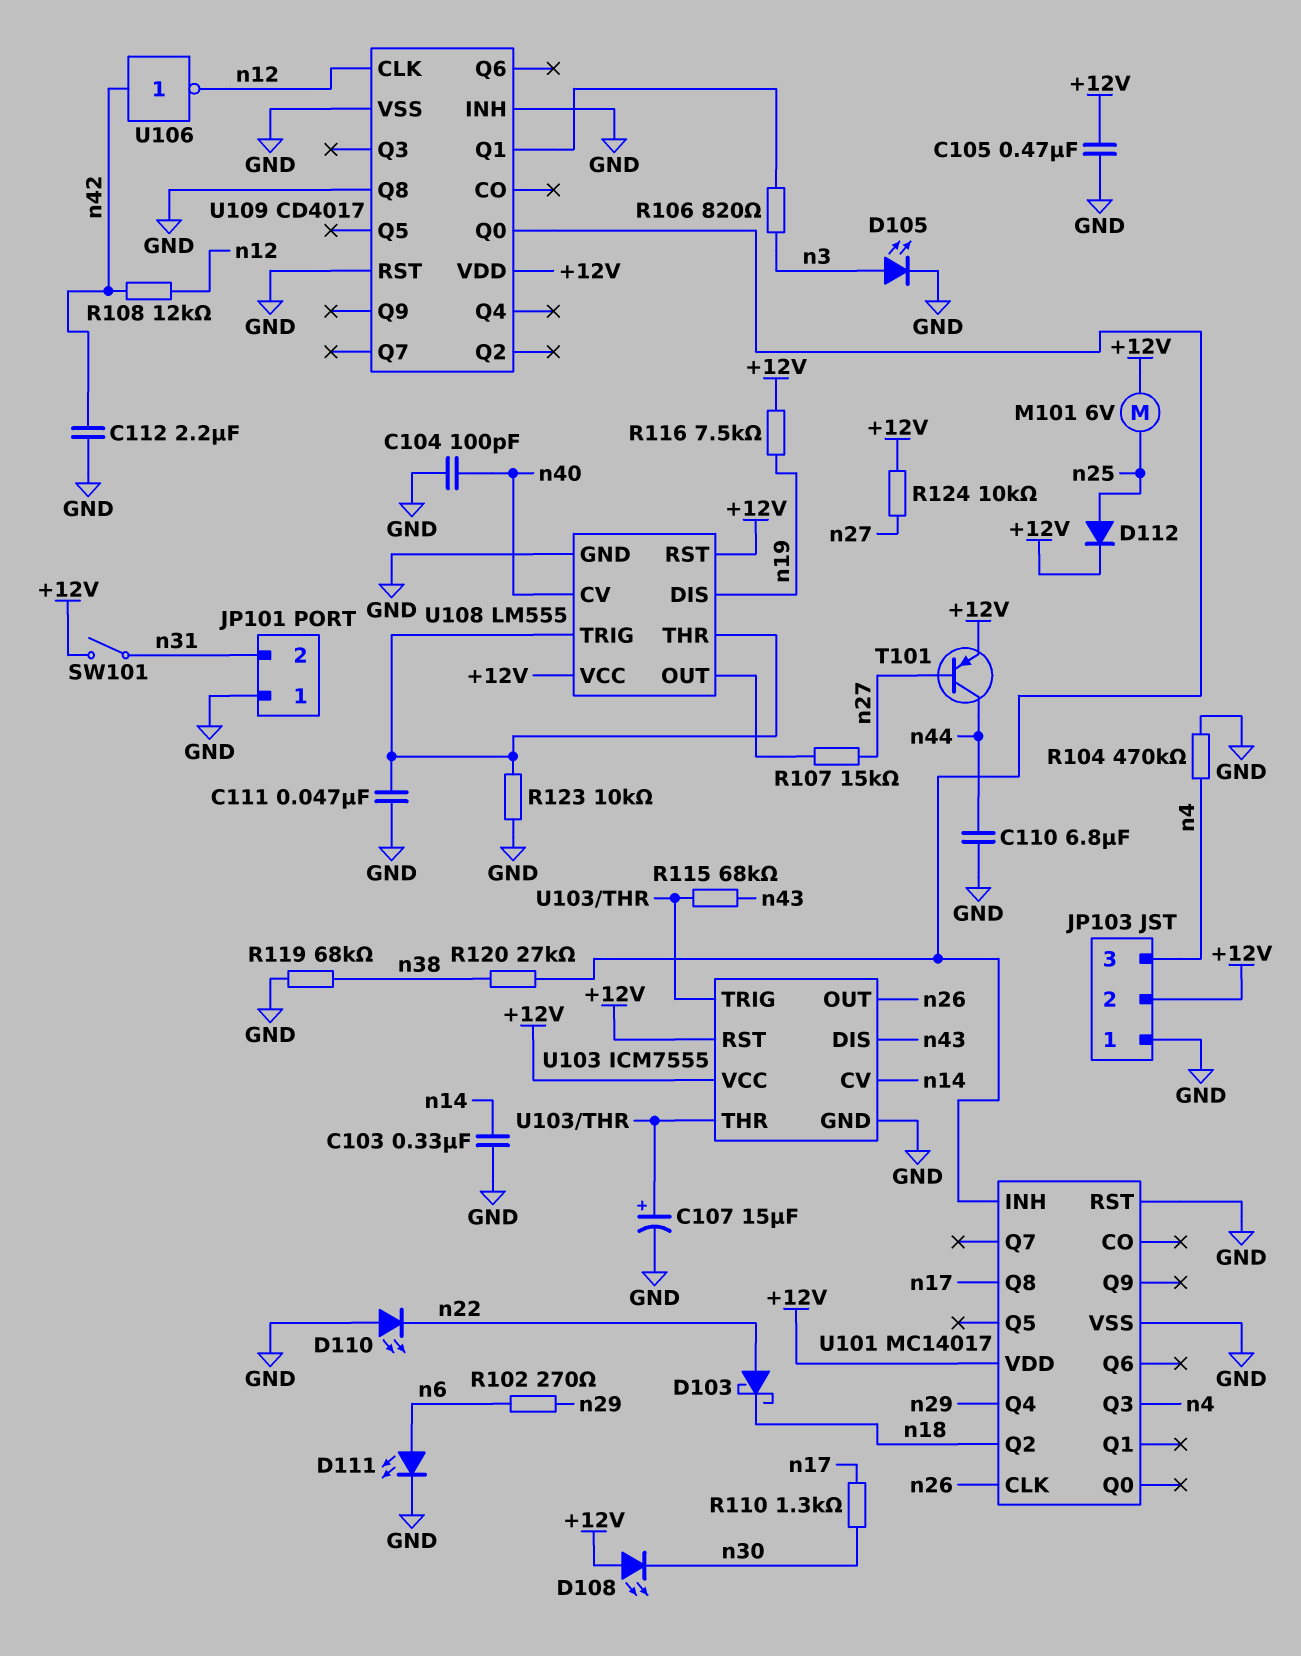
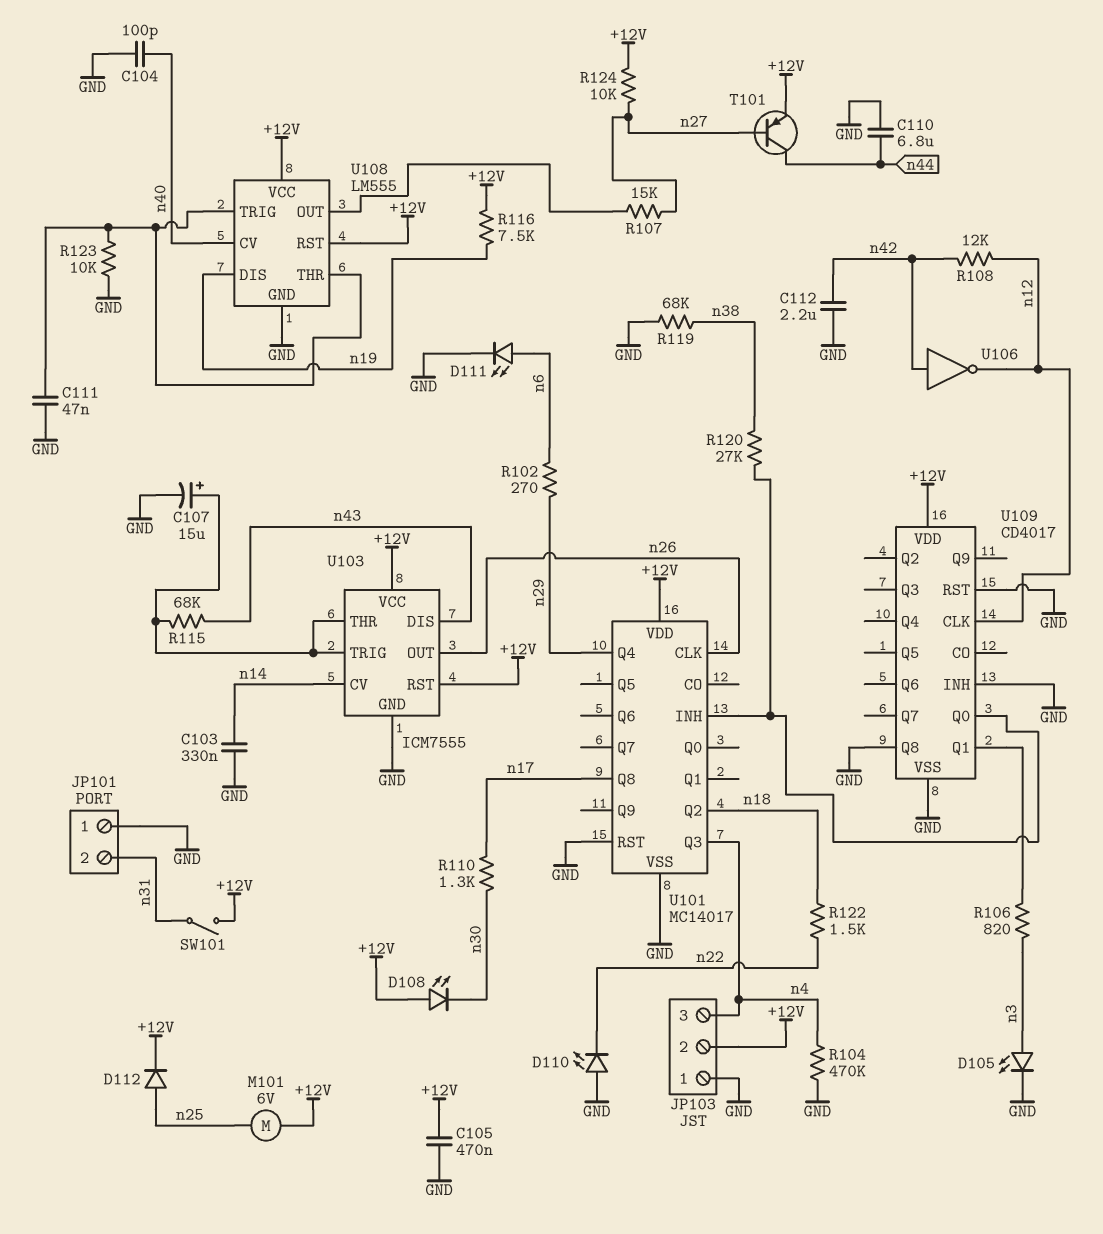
D103: schottky (A n22, K n18) -> none
R122: none -> 1.5k (n18, n22)

